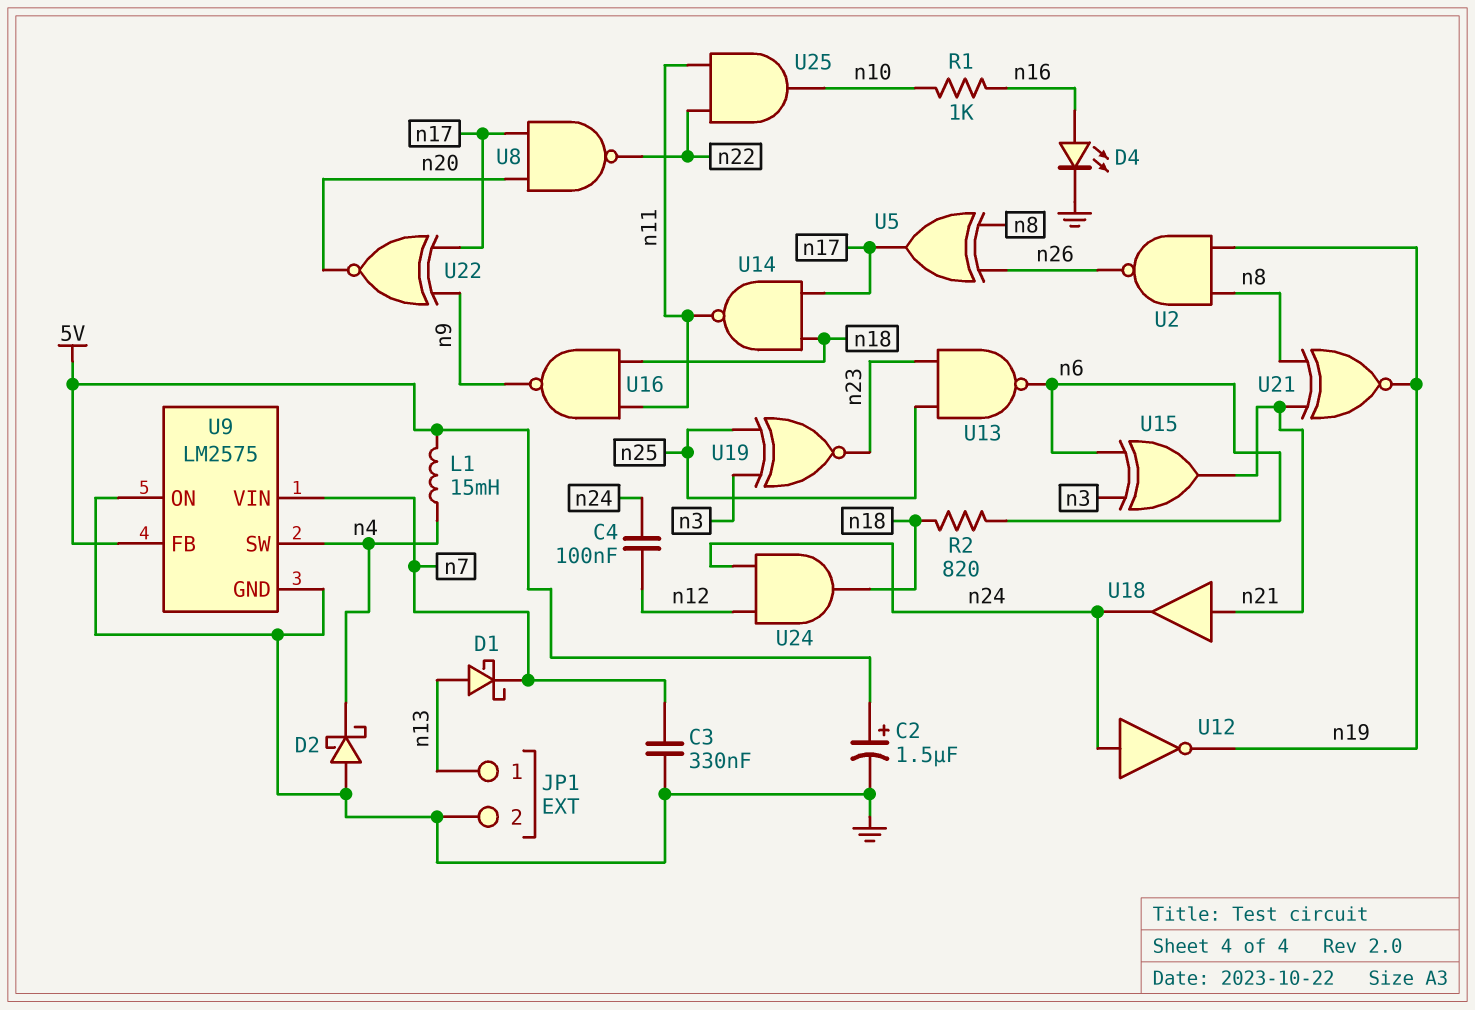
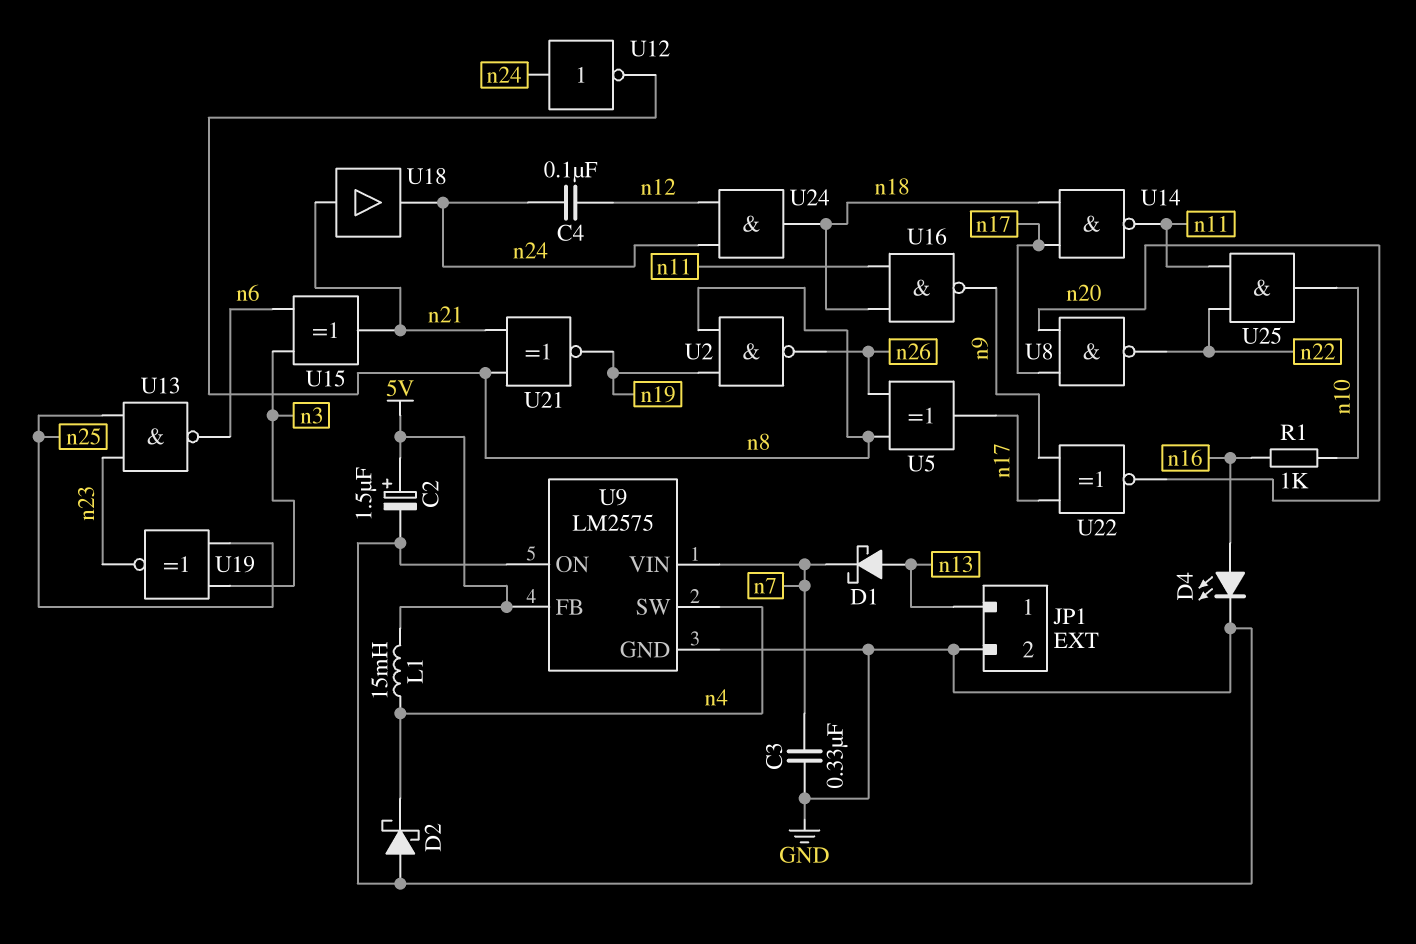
R2: 820 (n6, n18) -> none
U12: NOT (in n24, out n19) -> NOT (in n24, out n8)

